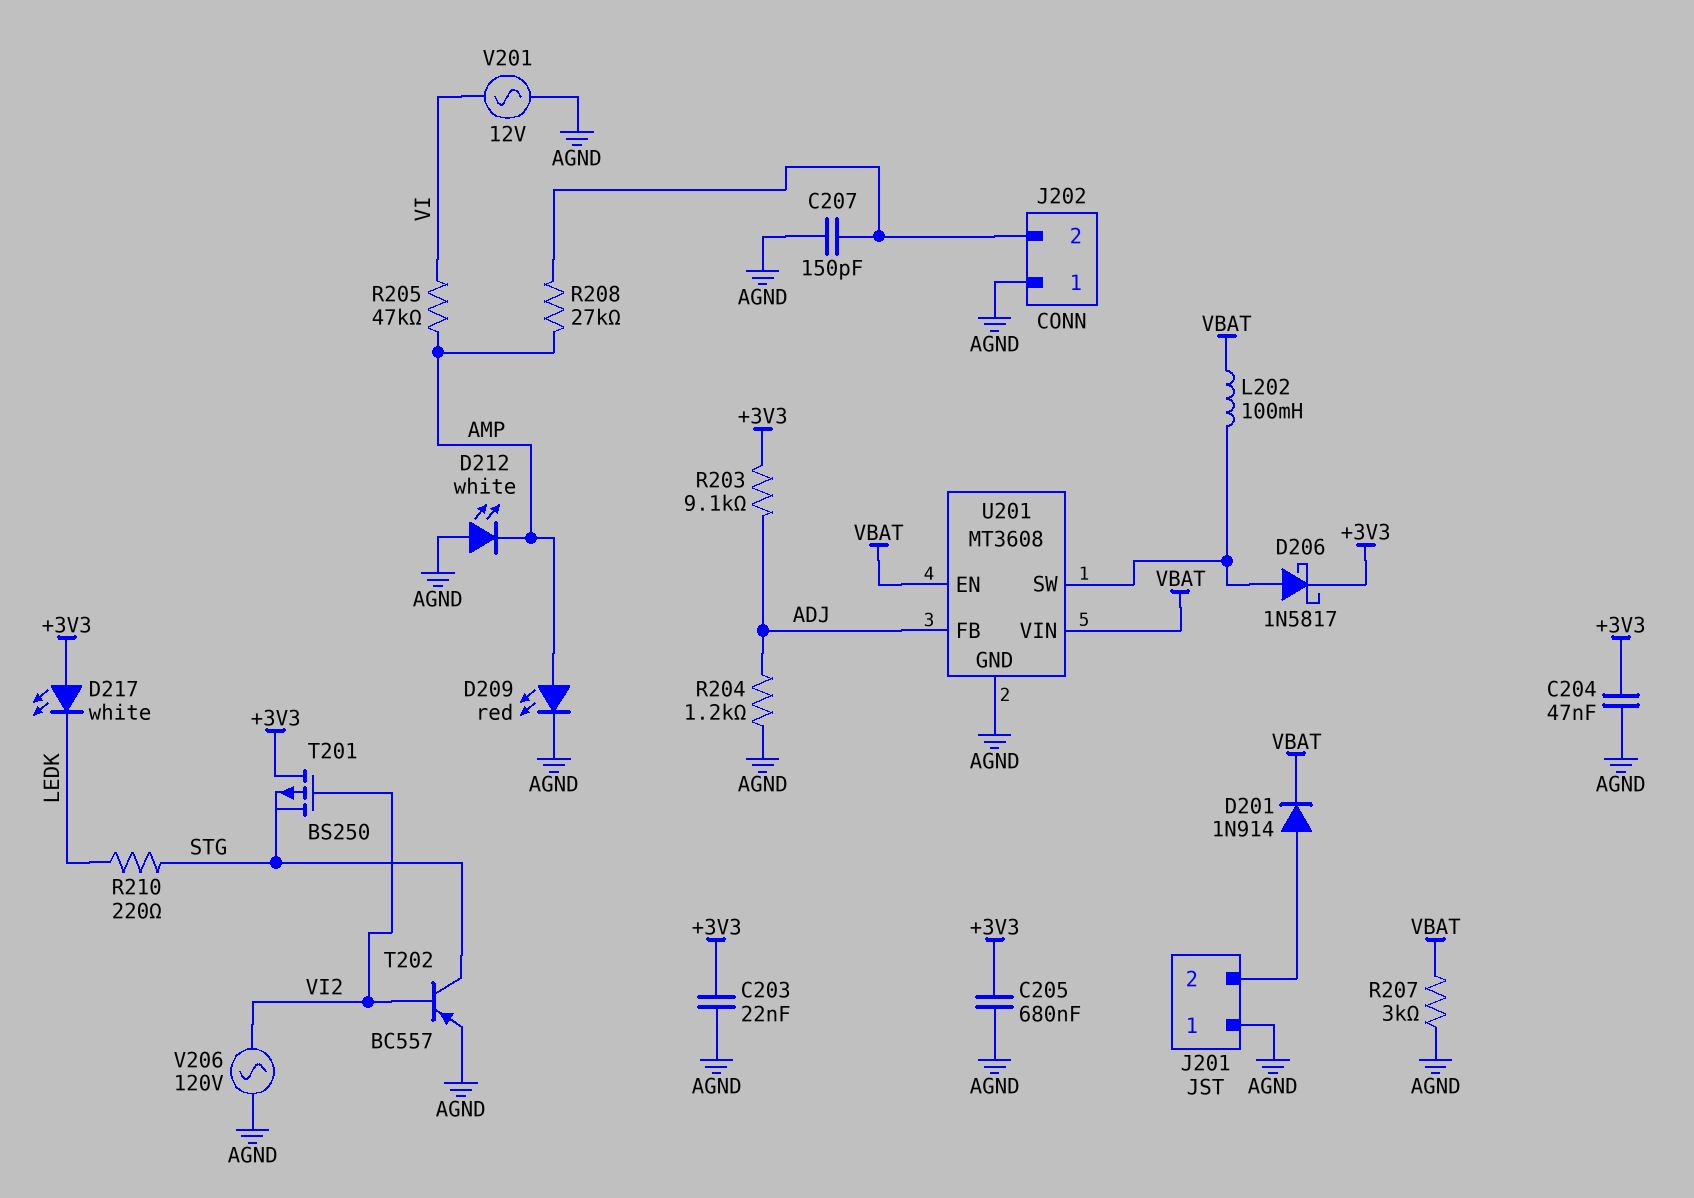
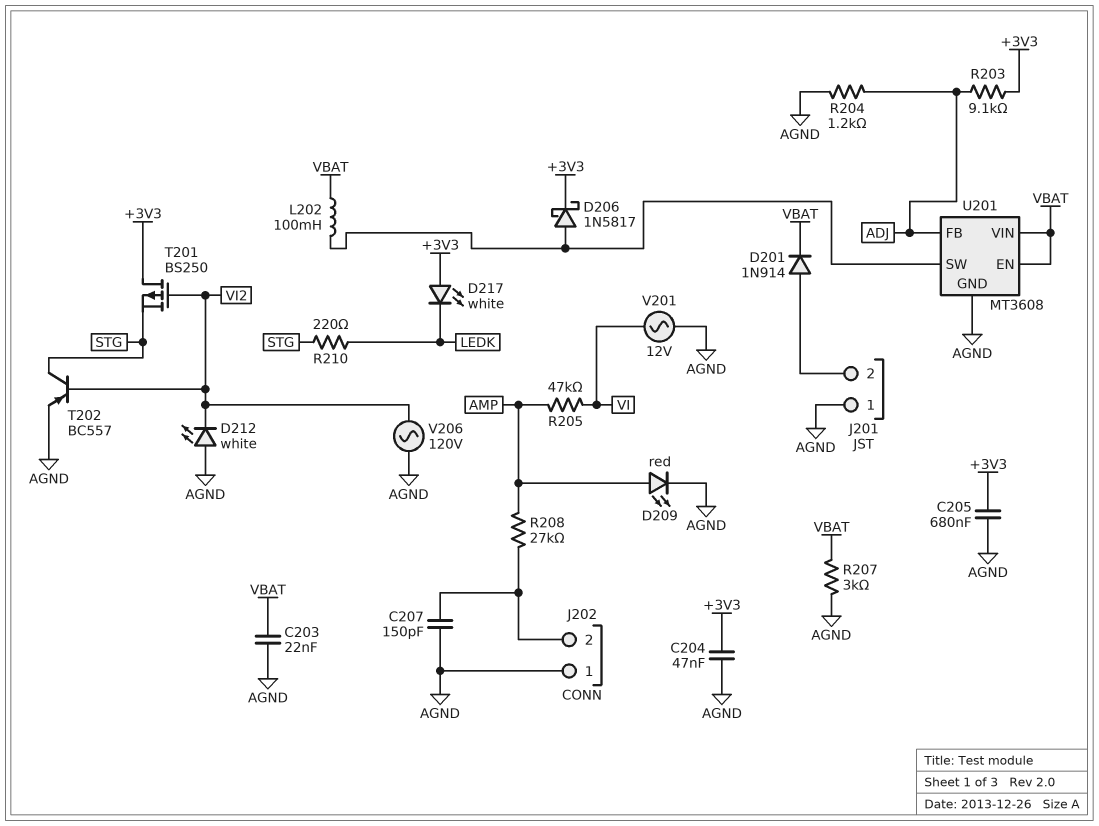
C203: 22nF (+3V3, AGND) -> 22nF (AGND, VBAT)
D212: LED white (A AGND, K AMP) -> LED white (A AGND, K VI2)

